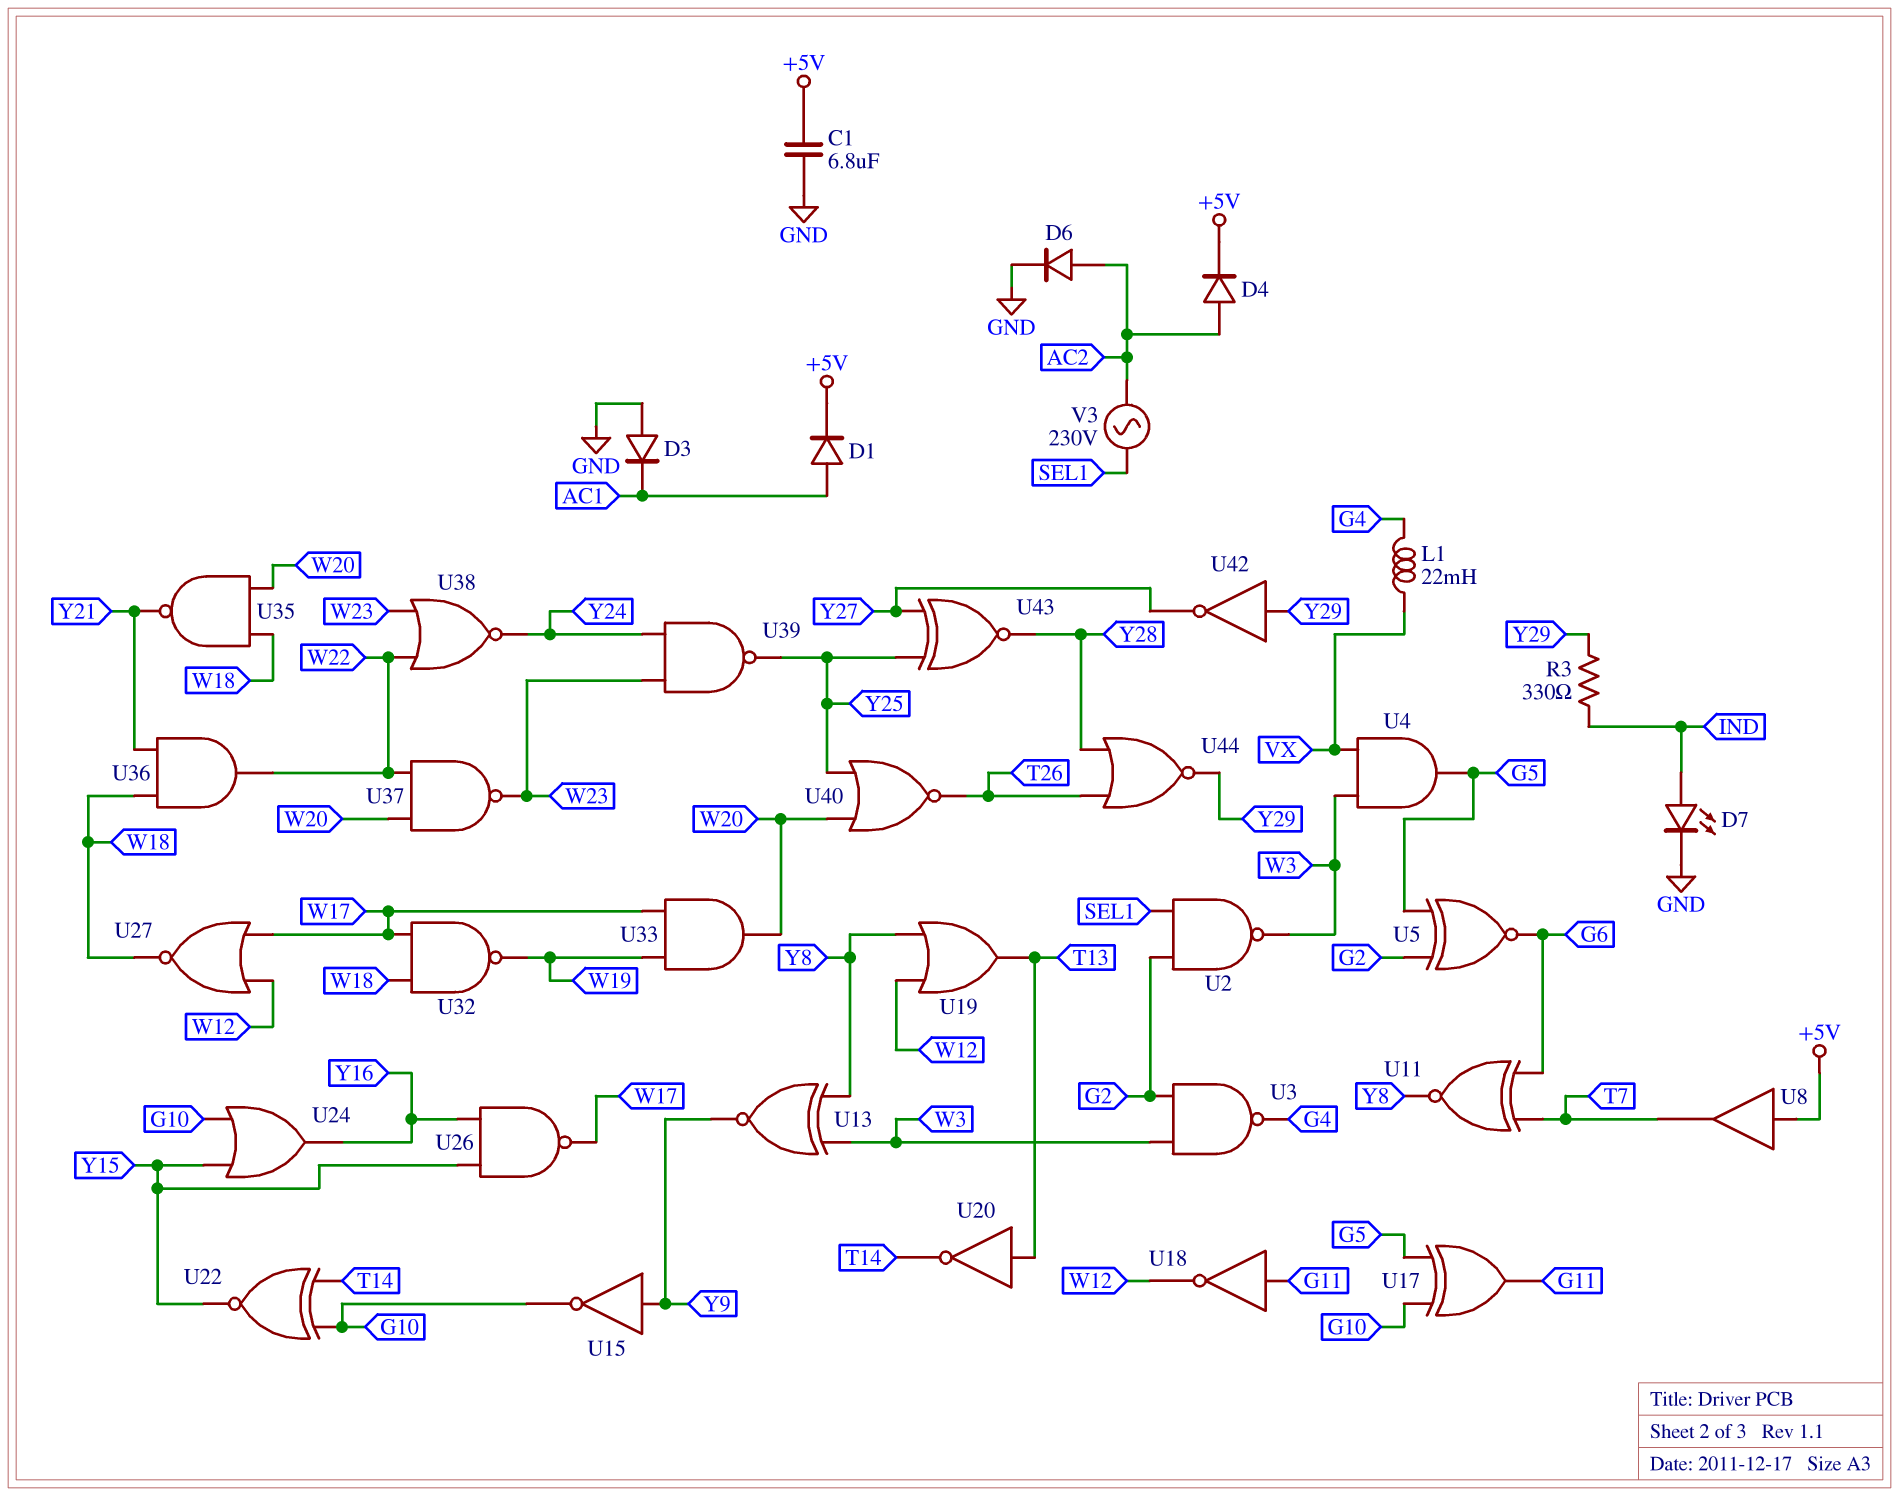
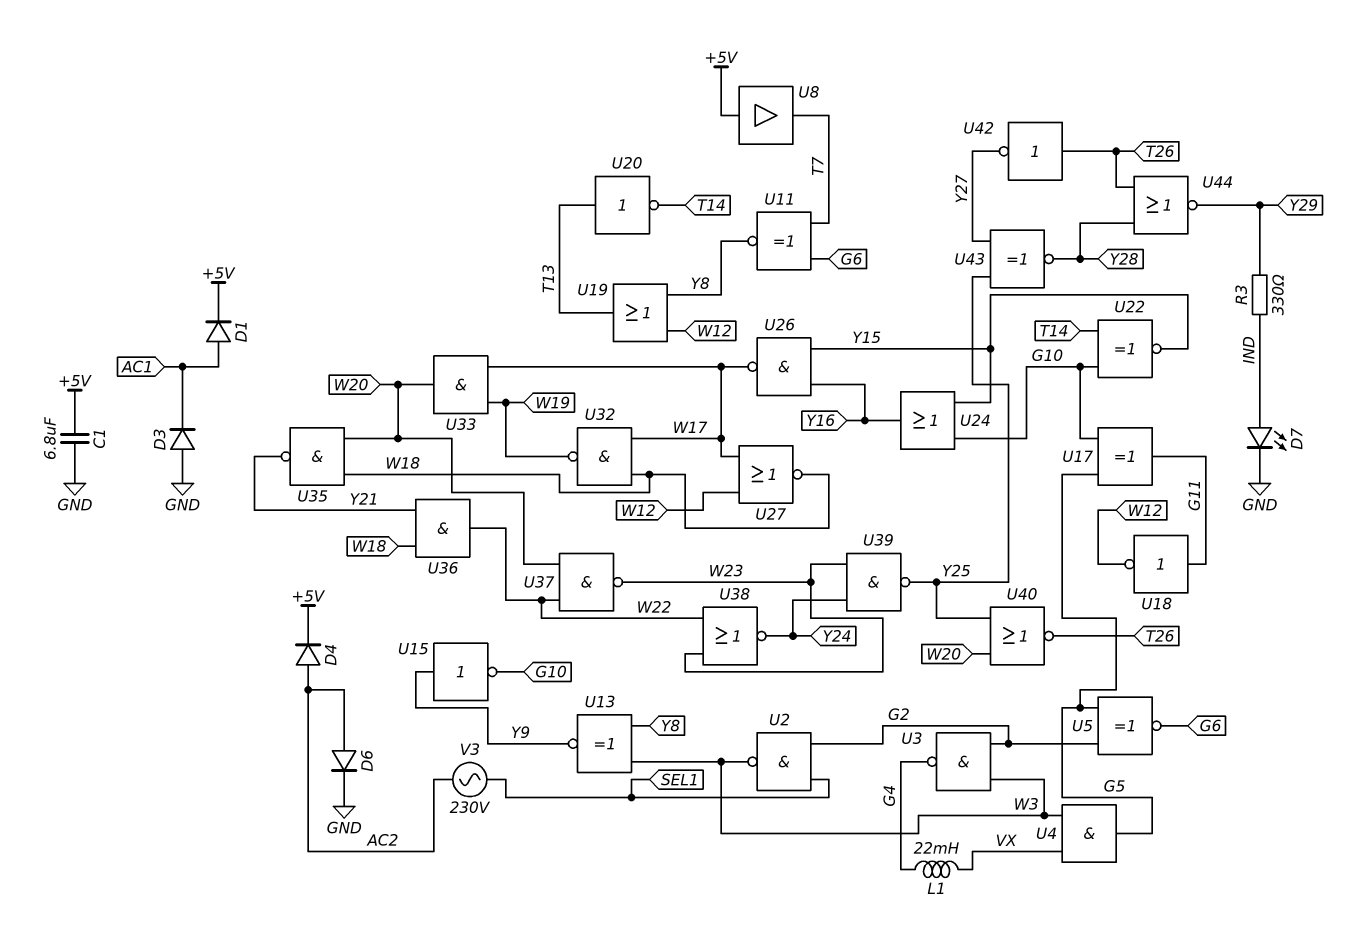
U42: NOT (in Y29, out Y27) -> NOT (in T26, out Y27)

